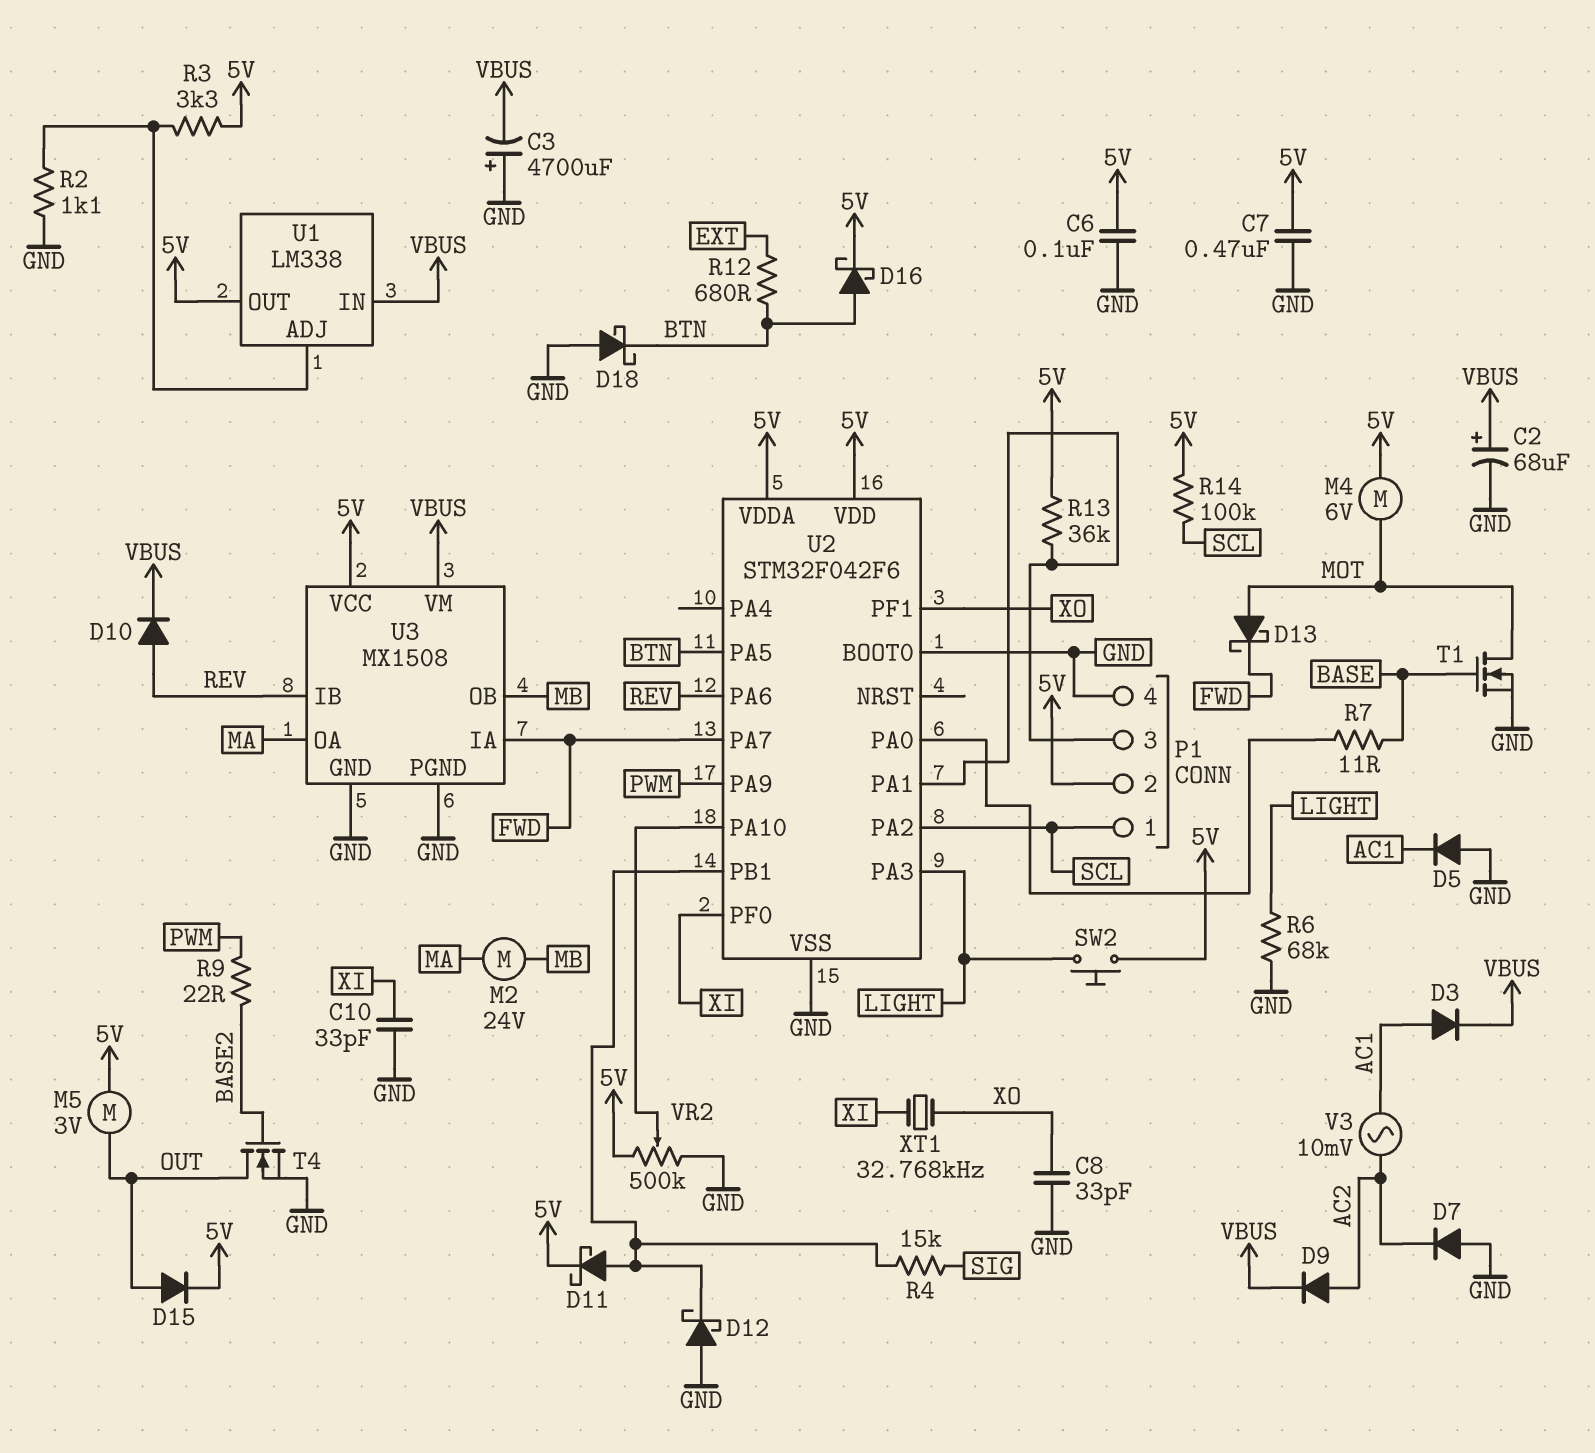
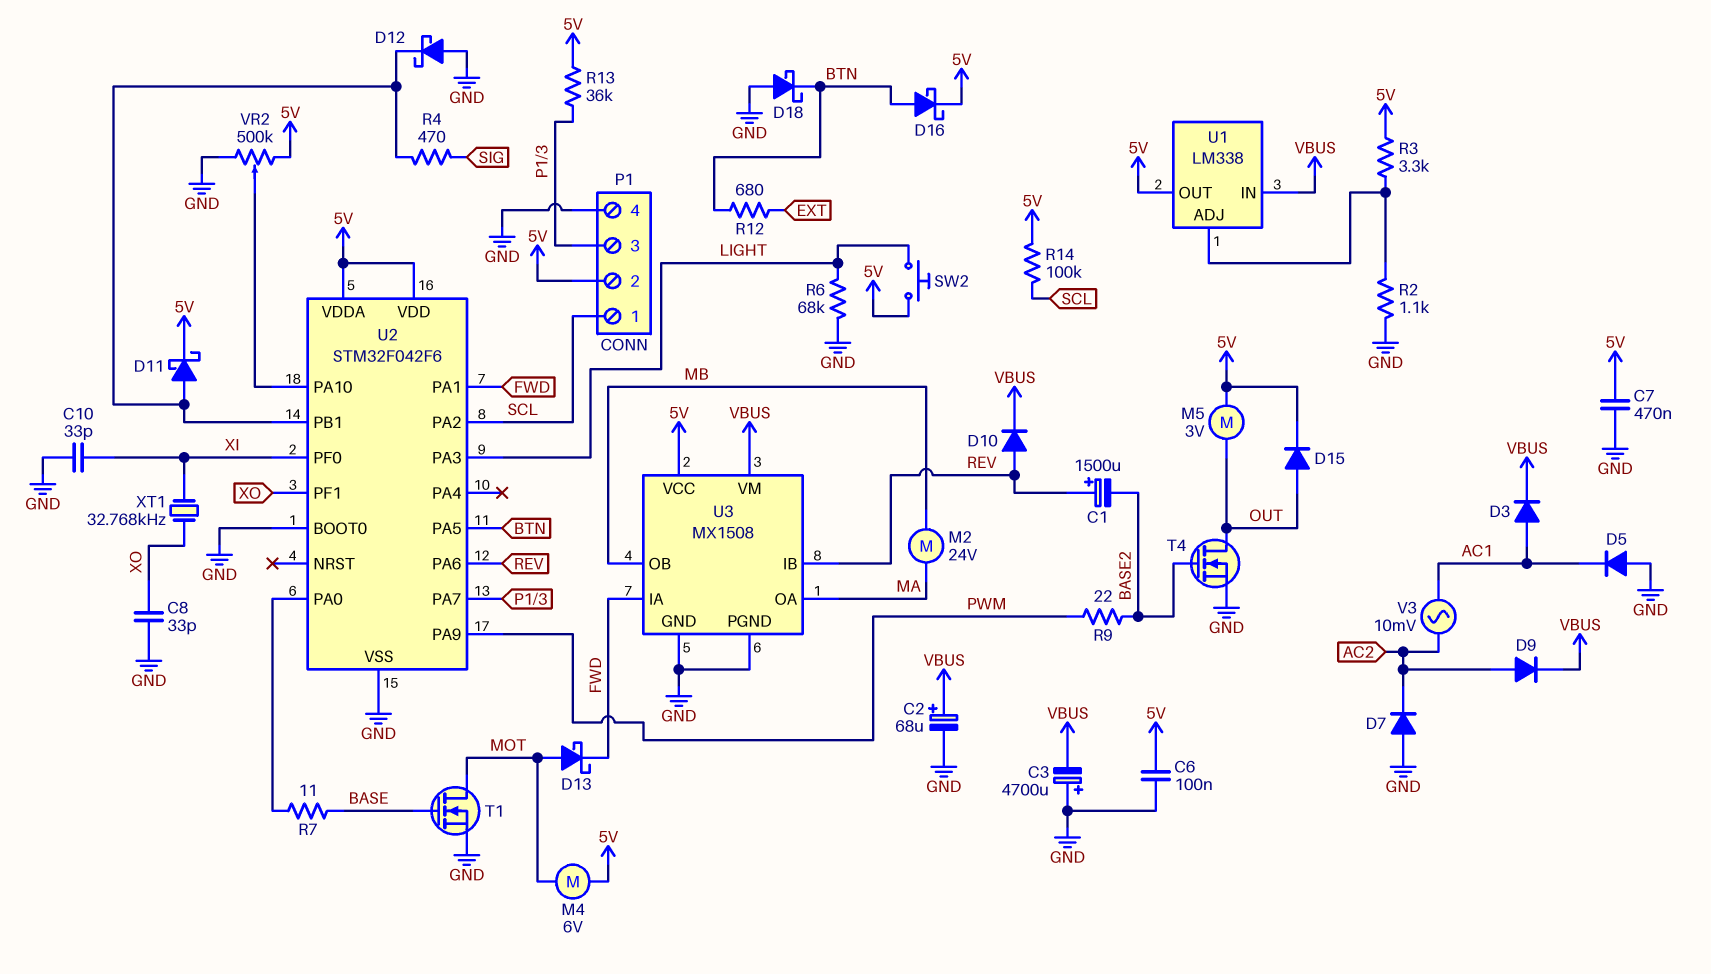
C1: none -> 1500uF (plus REV, minus BASE2)
R4: 15k (SIG, U2/PB1) -> 470 (SIG, U2/PB1)
U2 pin PA1: P1/3 -> FWD
U2 pin PA7: FWD -> P1/3

